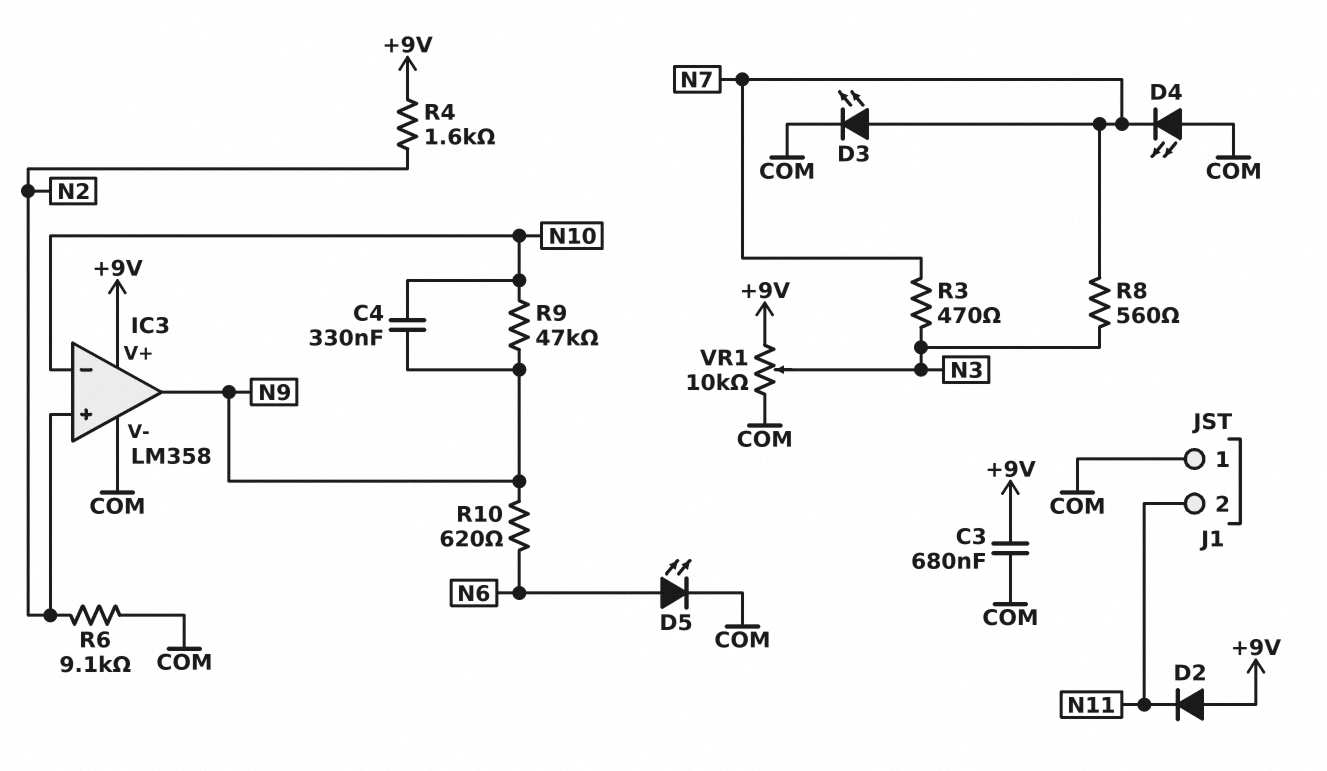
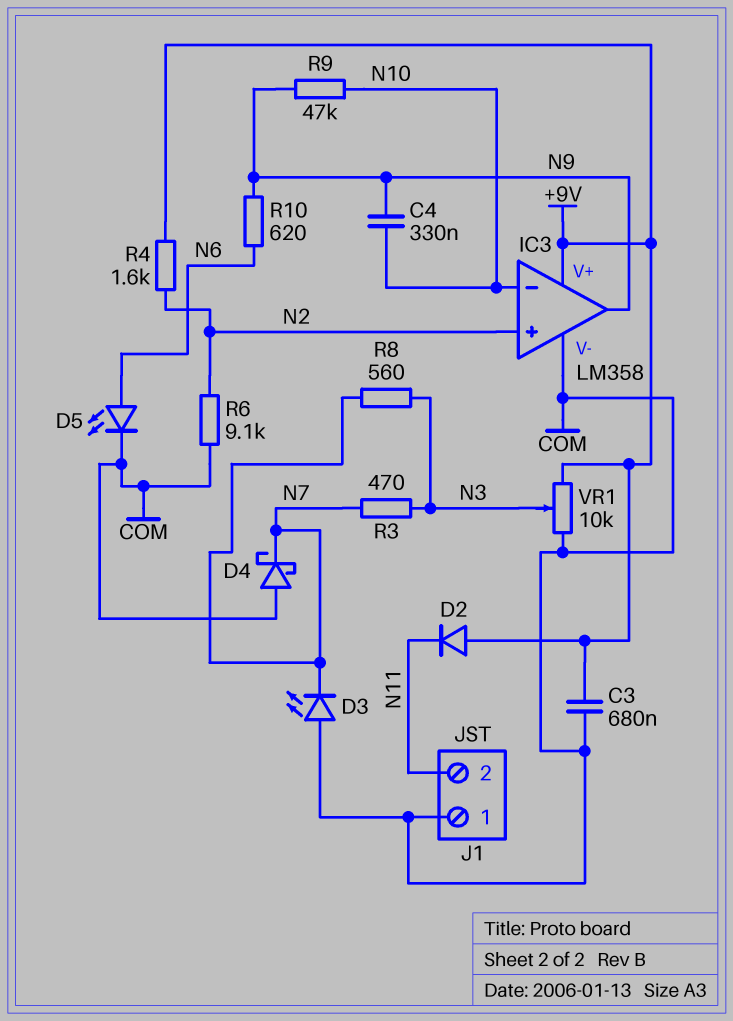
D3: LED (A N7, K COM) -> LED (A COM, K N7)
D4: LED (A COM, K N7) -> schottky (A COM, K N7)

